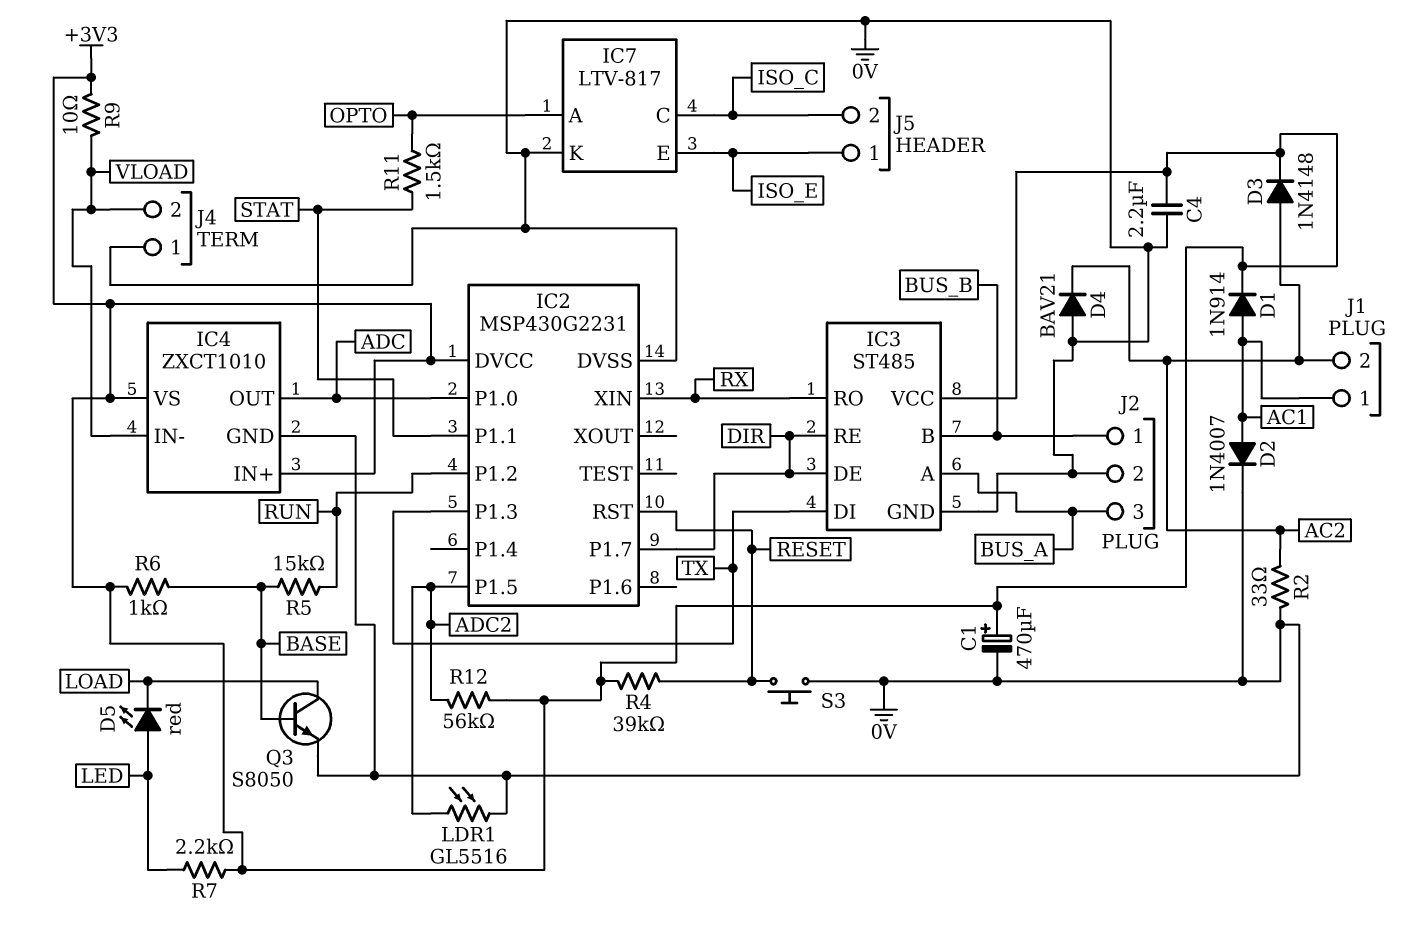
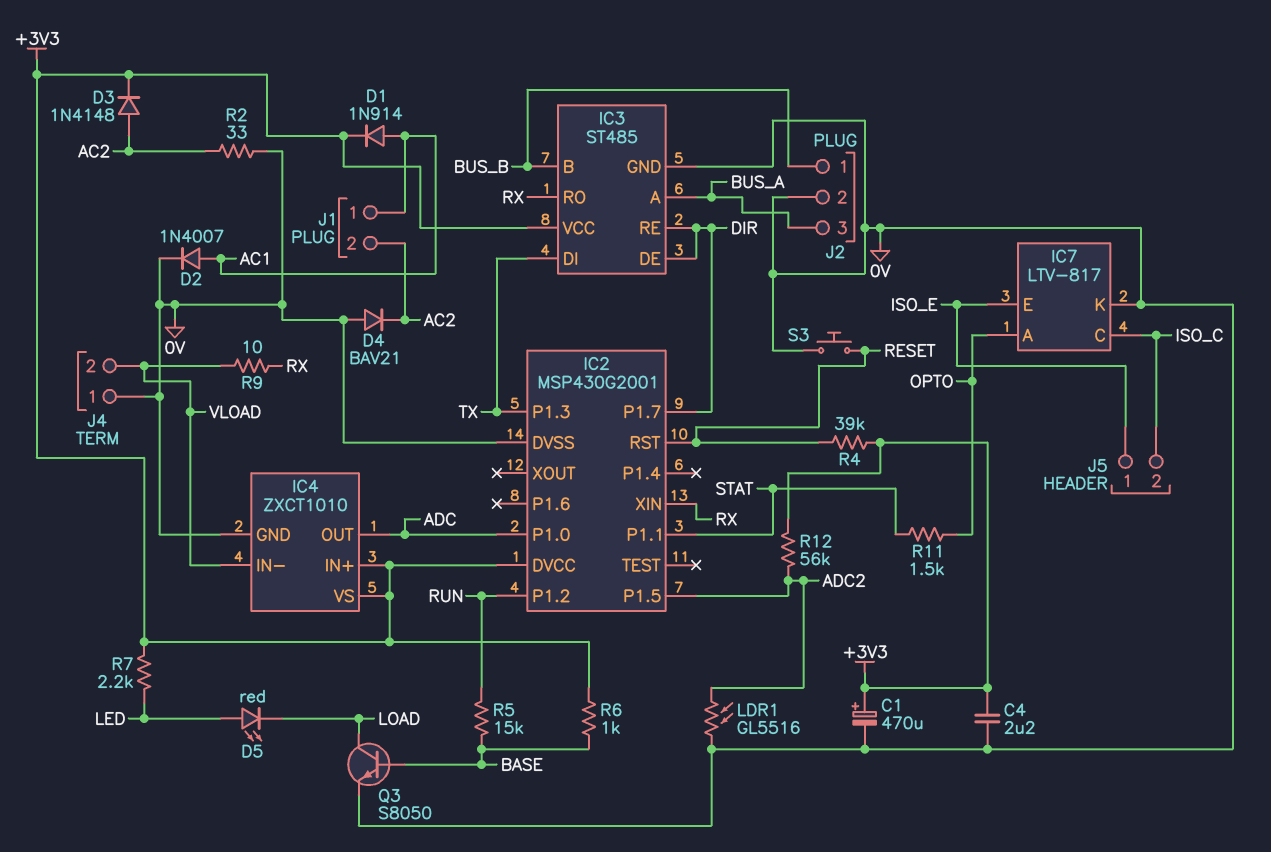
IC2: MSP430G2231 -> MSP430G2001
R9: 10 (+3V3, VLOAD) -> 10 (RX, VLOAD)

